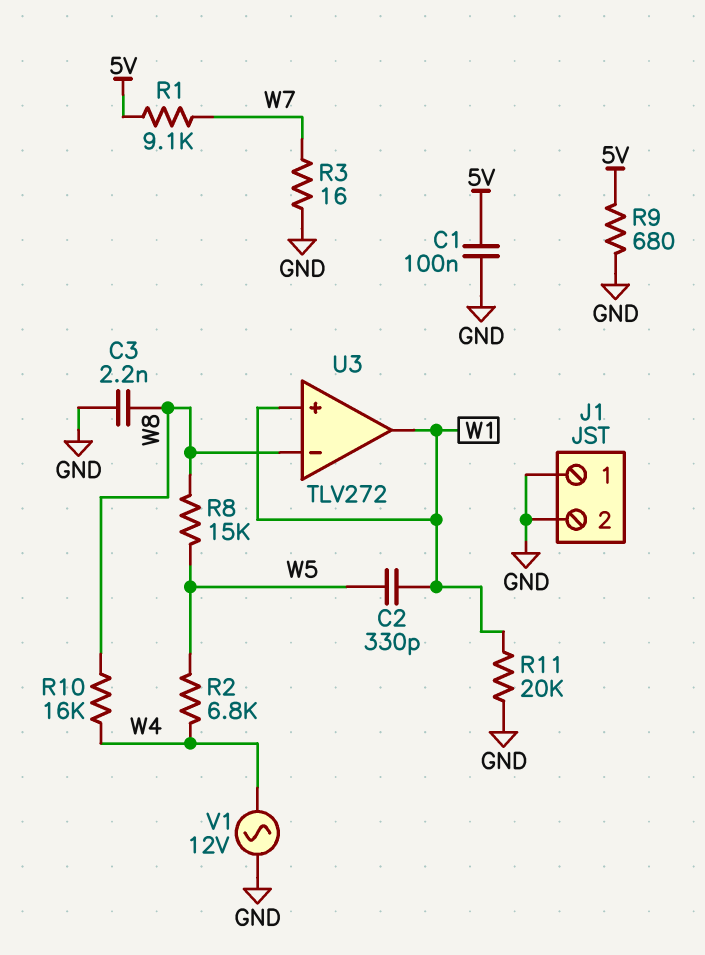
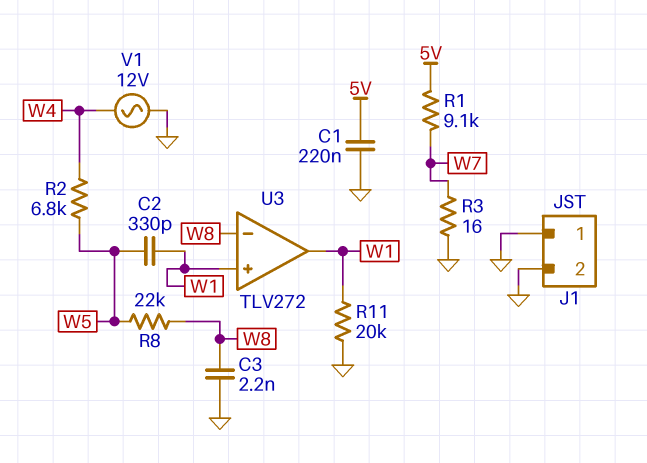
C1: 100nF (5V, GND) -> 220nF (5V, GND)
R8: 15k (W5, W8) -> 22k (W5, W8)
R9: 680 (5V, GND) -> none
R10: 16k (W4, W8) -> none

